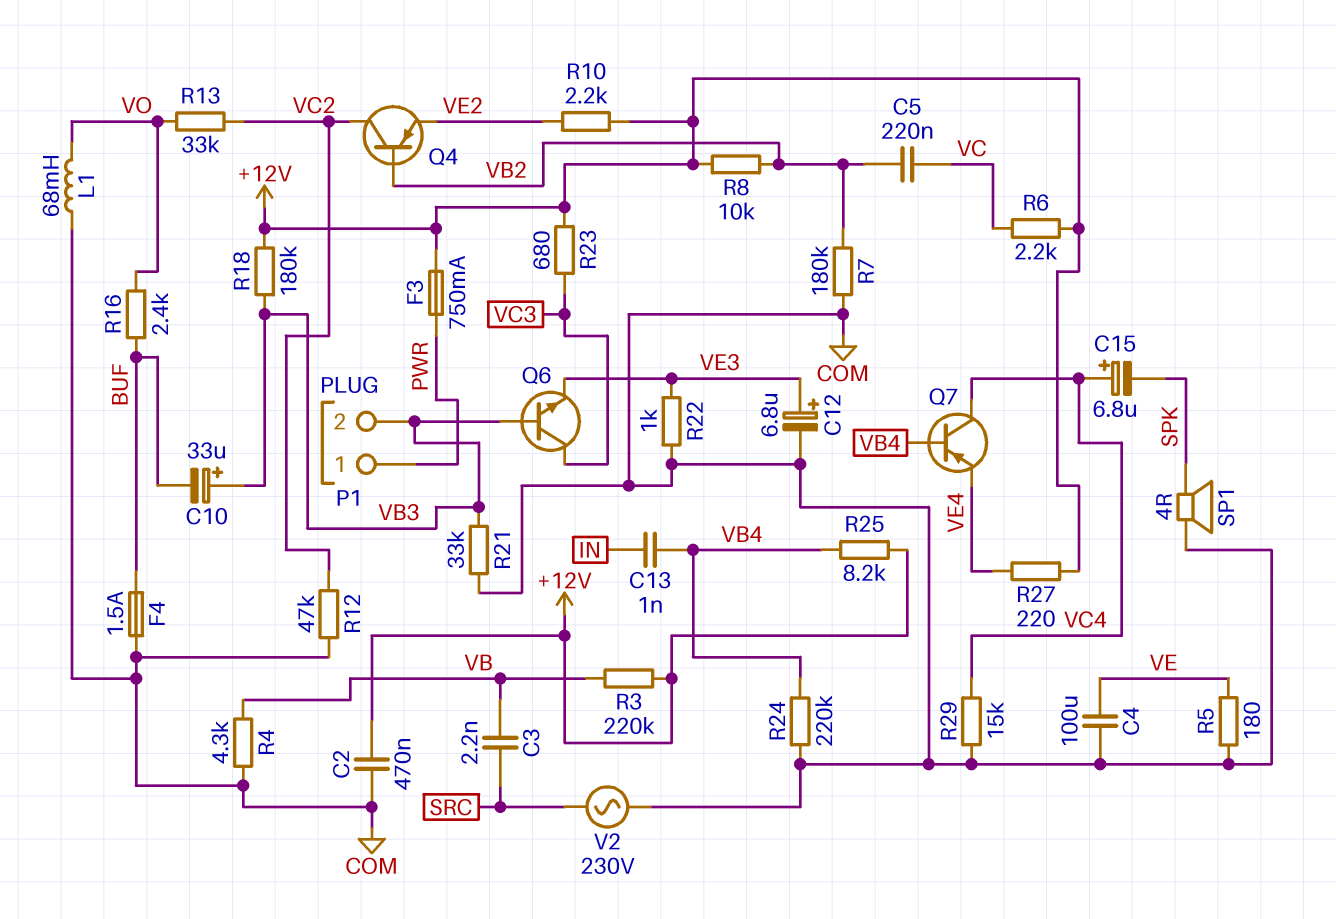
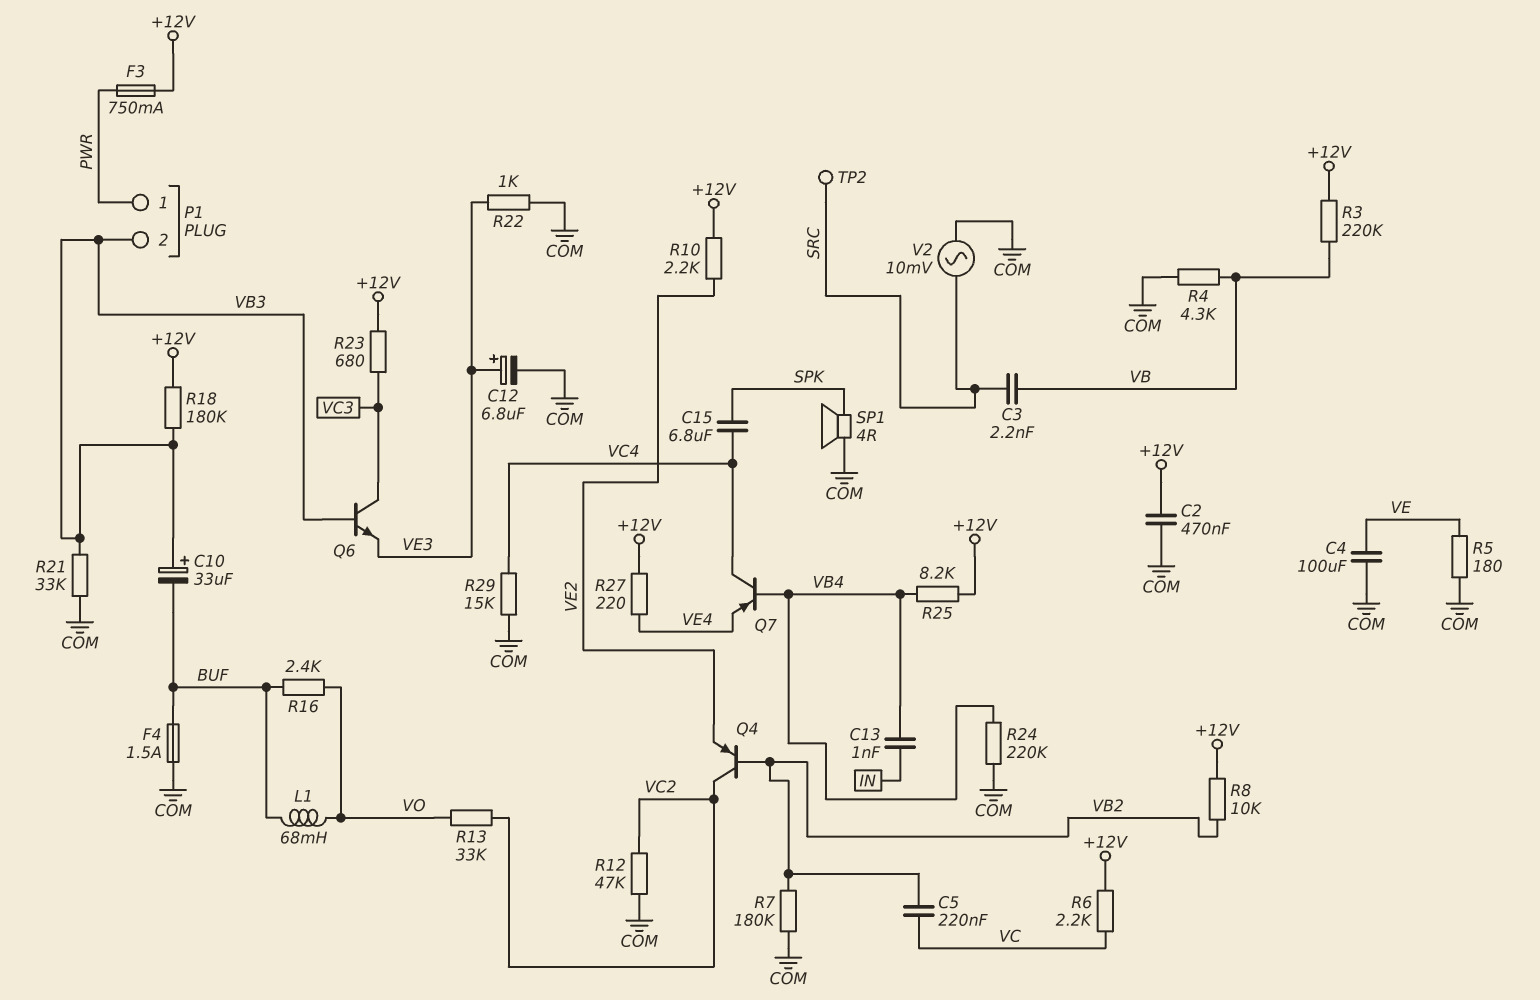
C15: 6.8uF (plus VC4, minus SPK) -> 6.8uF (SPK, VC4)
L1: 68mH (COM, VO) -> 68mH (BUF, VO)
TP2: none -> test point (SRC)
V2: AC 230V (COM, SRC) -> AC 10mV (COM, SRC)

